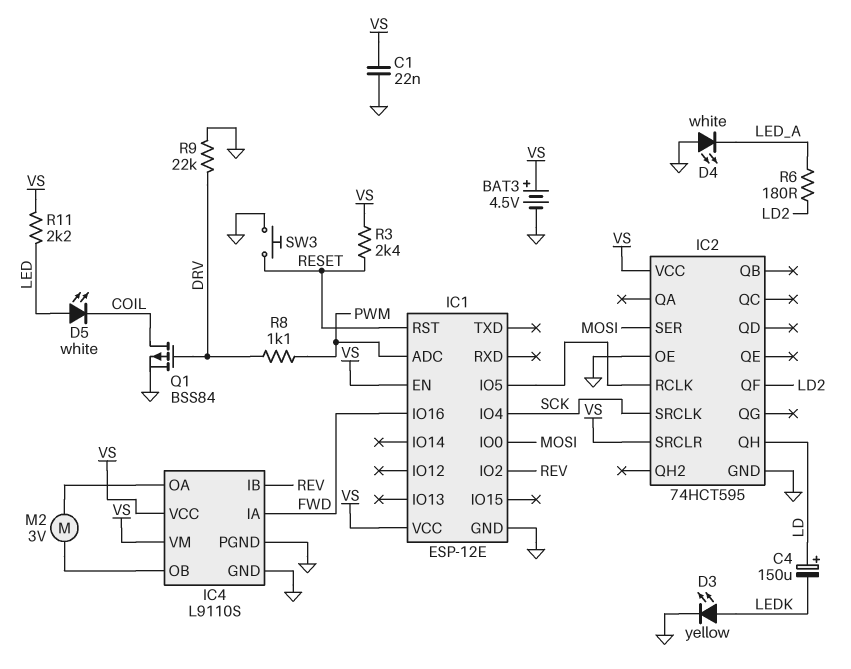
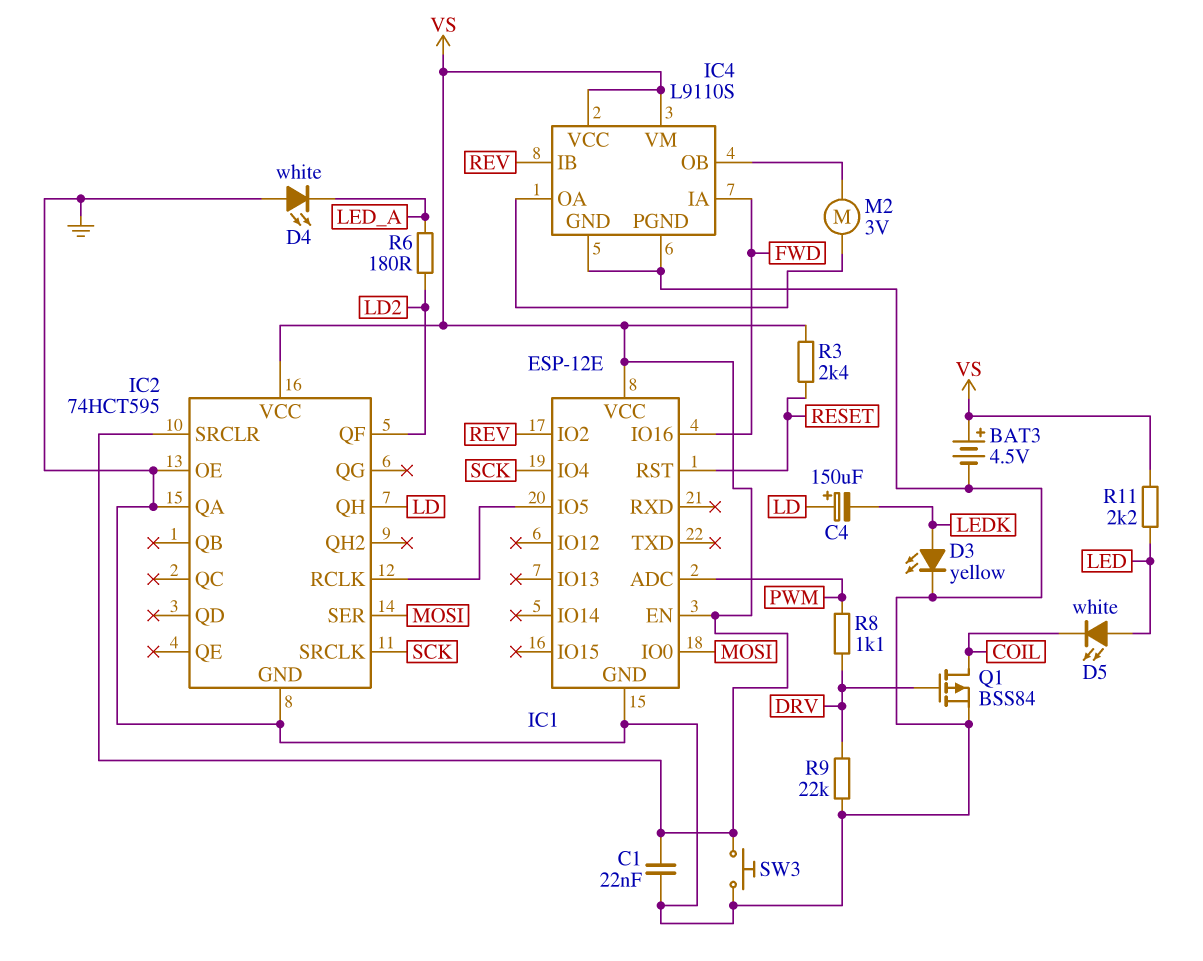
IC2 pin QA: none -> GND
SW3: button (GND, RESET) -> button (GND, VS)

